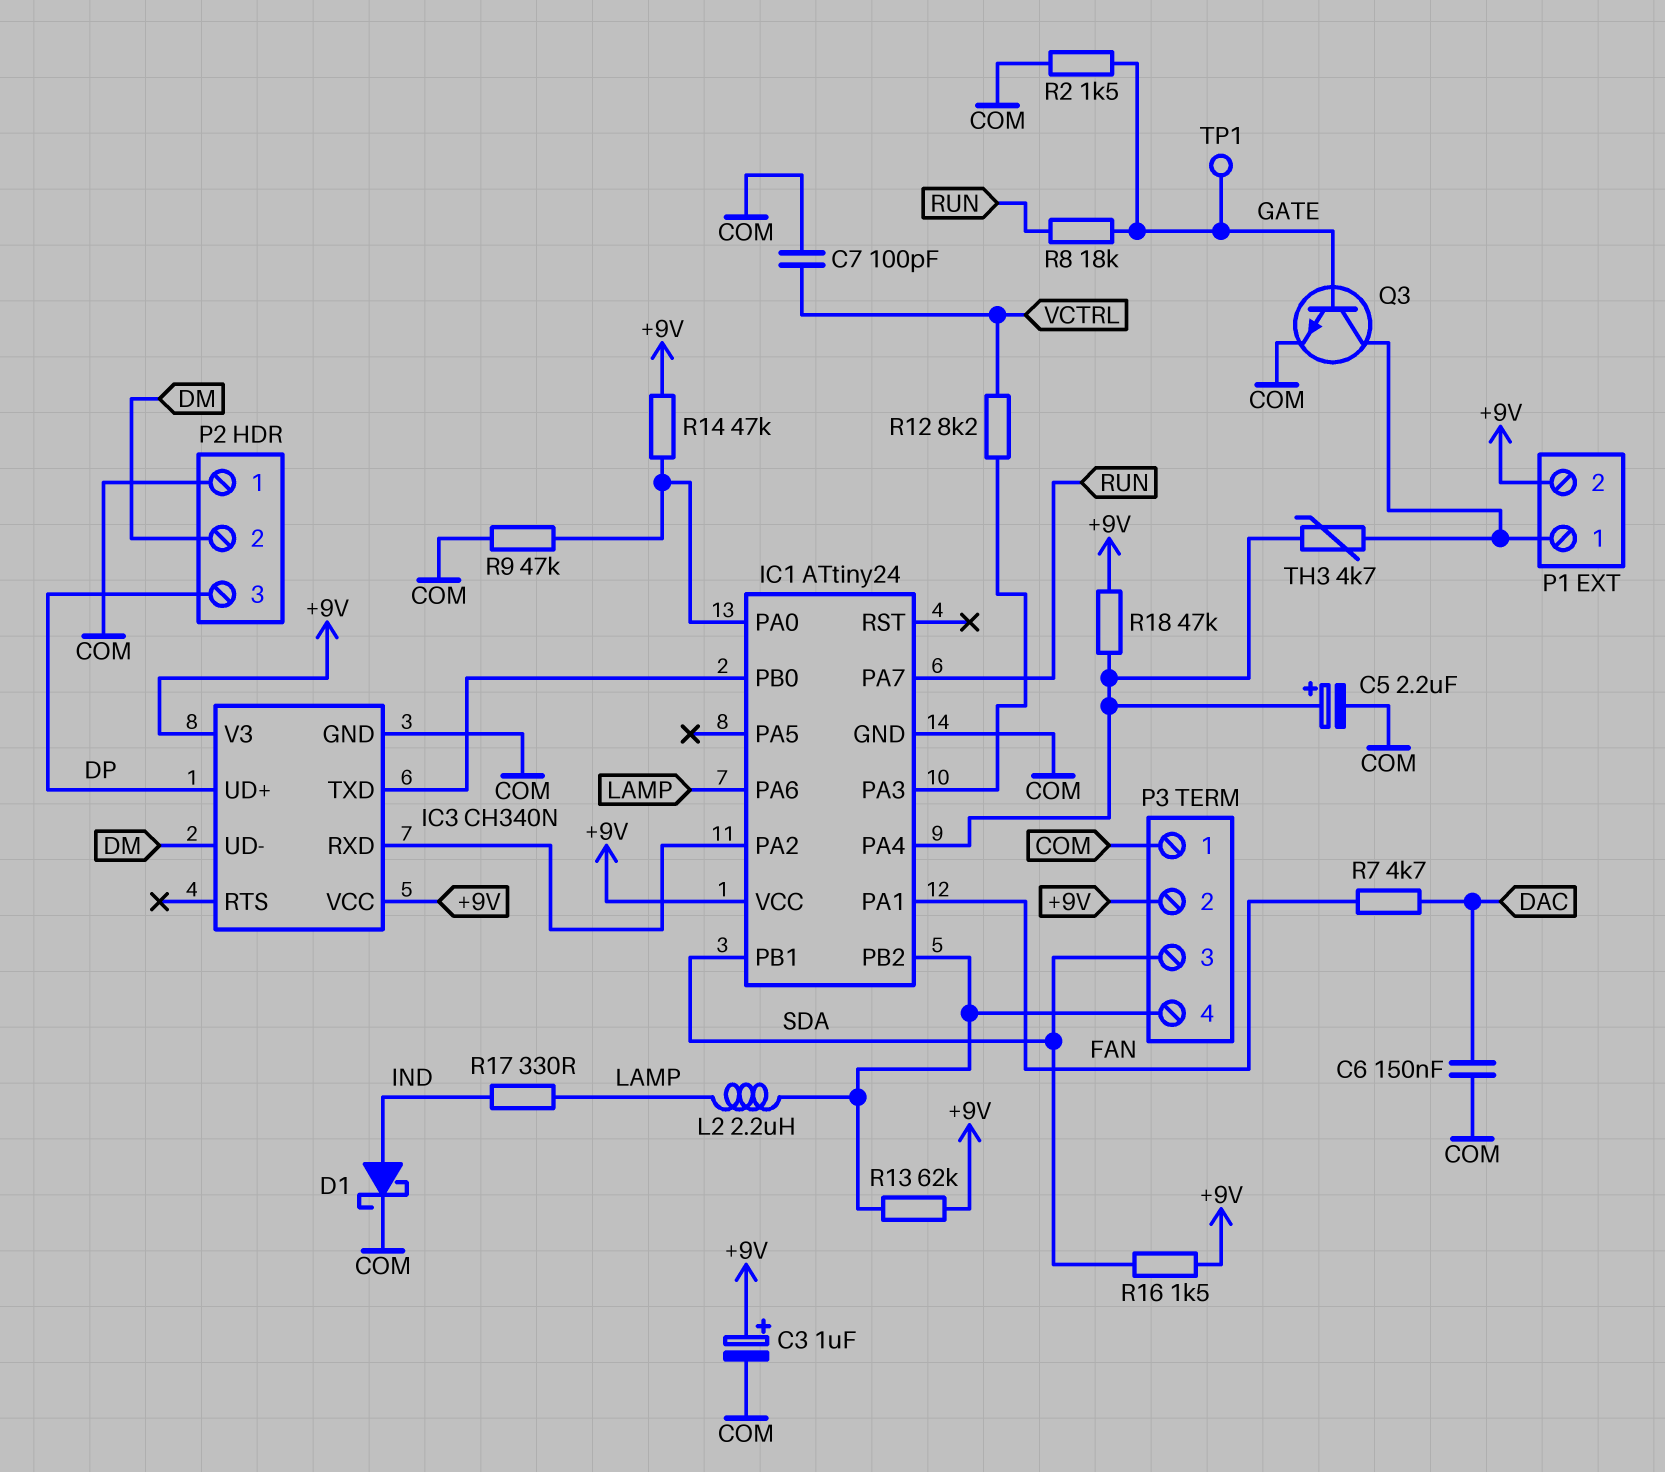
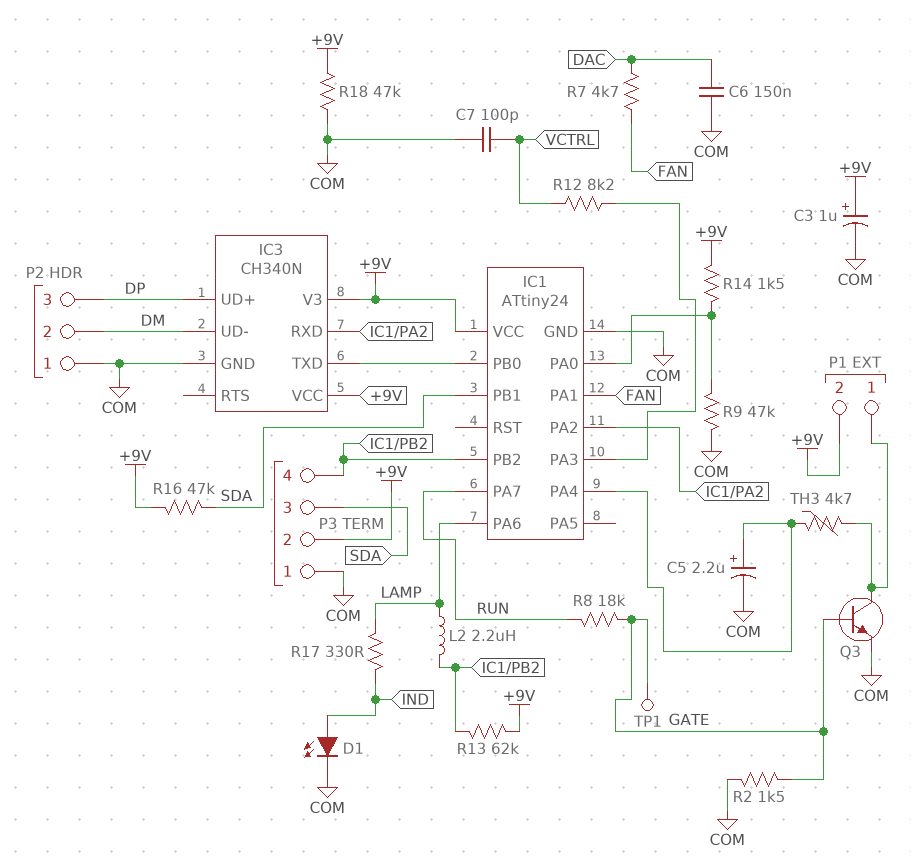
D1: schottky (A IND, K COM) -> LED (A IND, K COM)
R14: 47k (+9V, IC1/PA0) -> 1.5k (+9V, IC1/PA0)
R16: 1.5k (+9V, SDA) -> 47k (+9V, SDA)
R18: 47k (+9V, IC1/PA4) -> 47k (+9V, COM)

